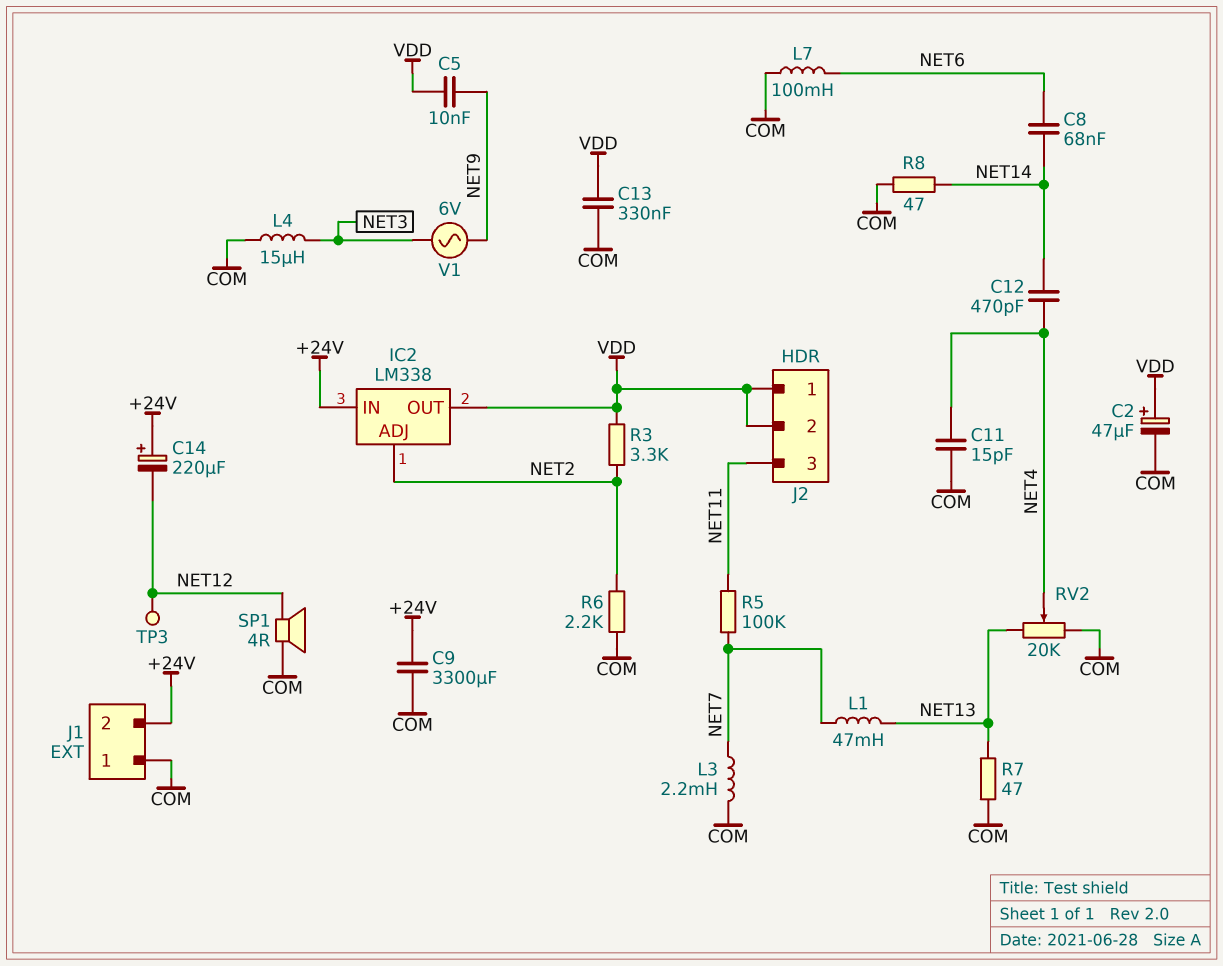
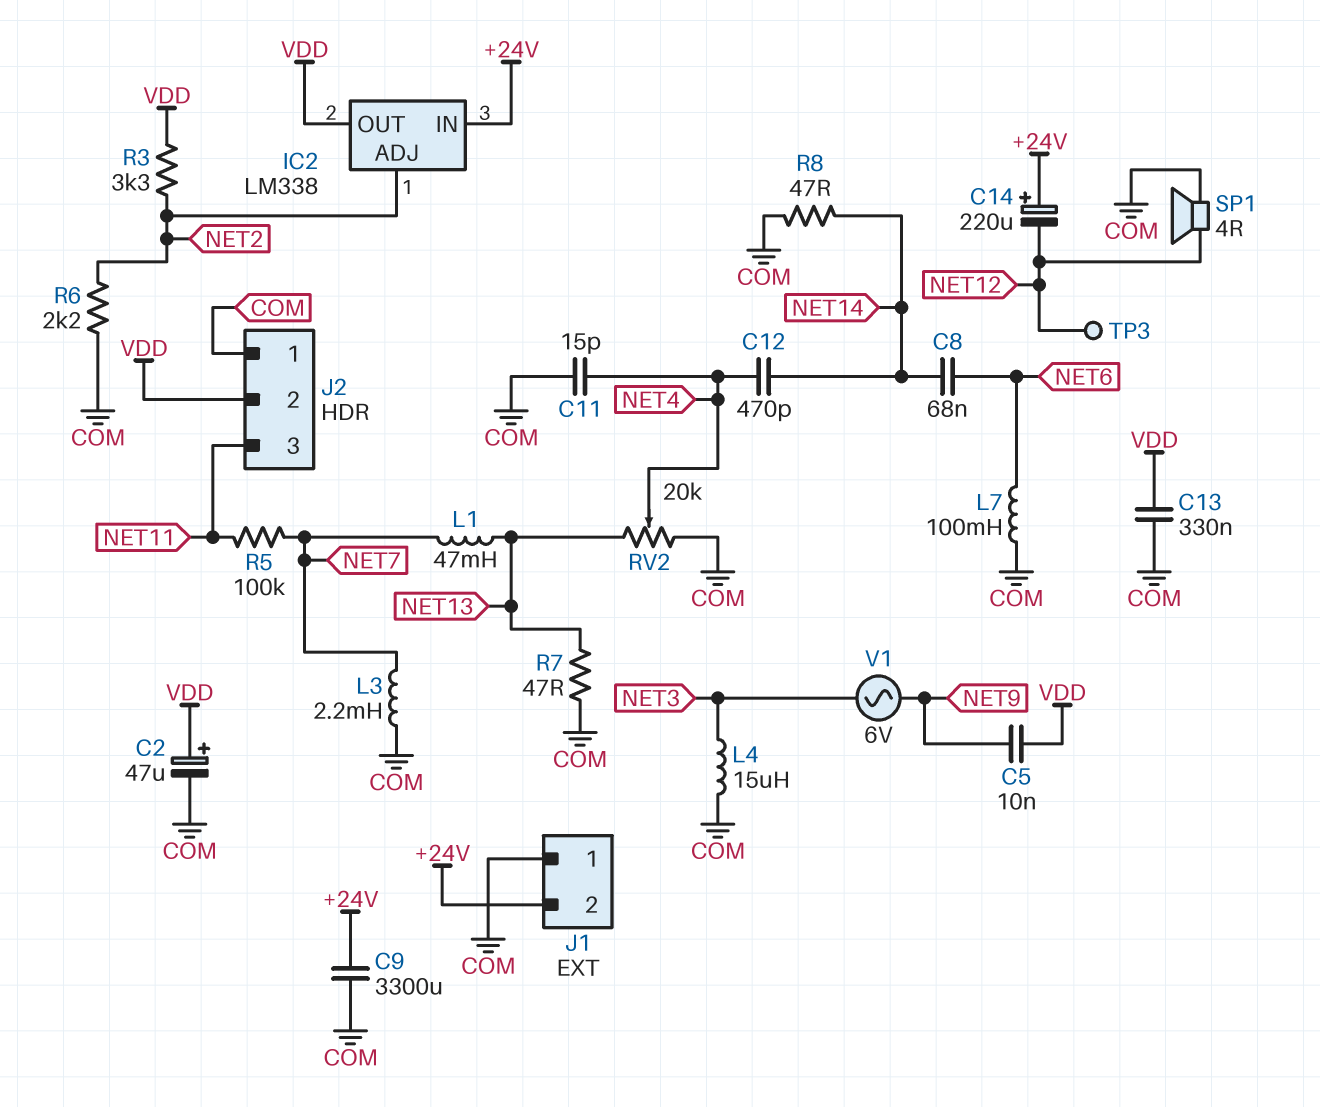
J2 pin 1: VDD -> COM

